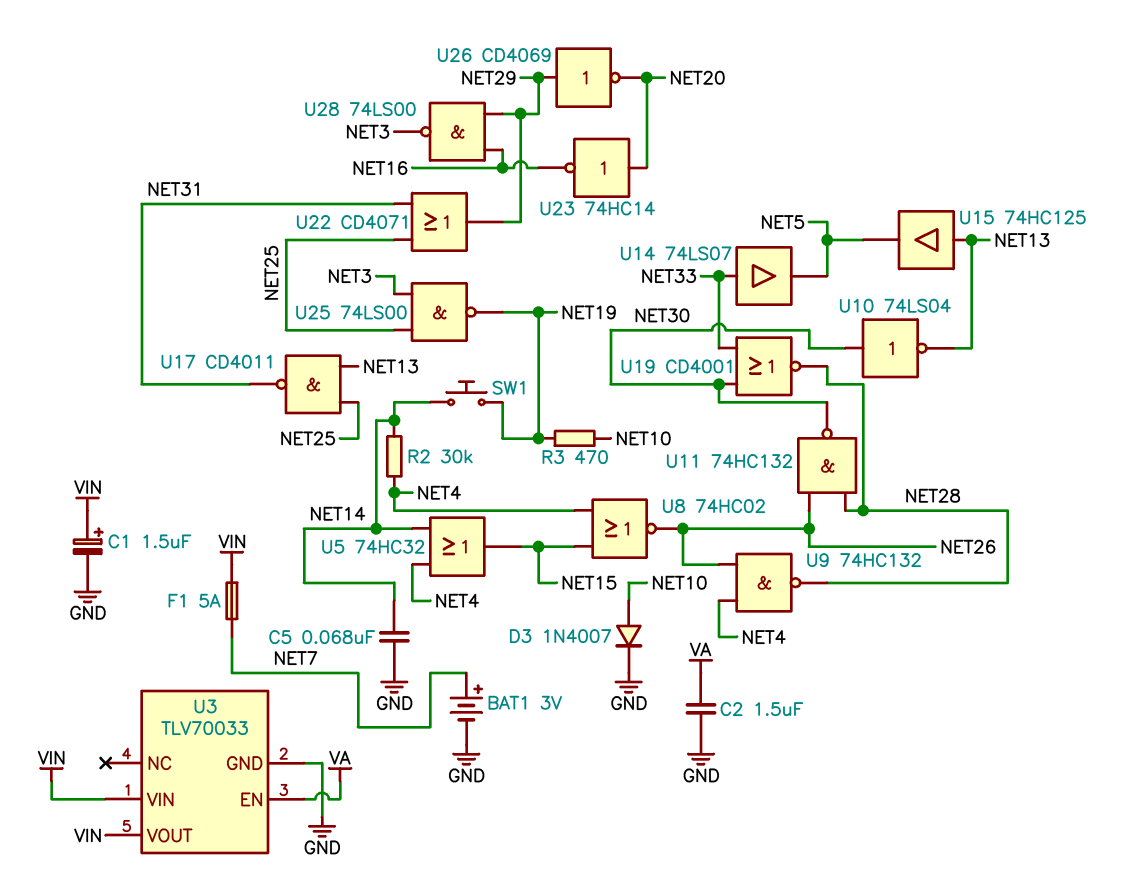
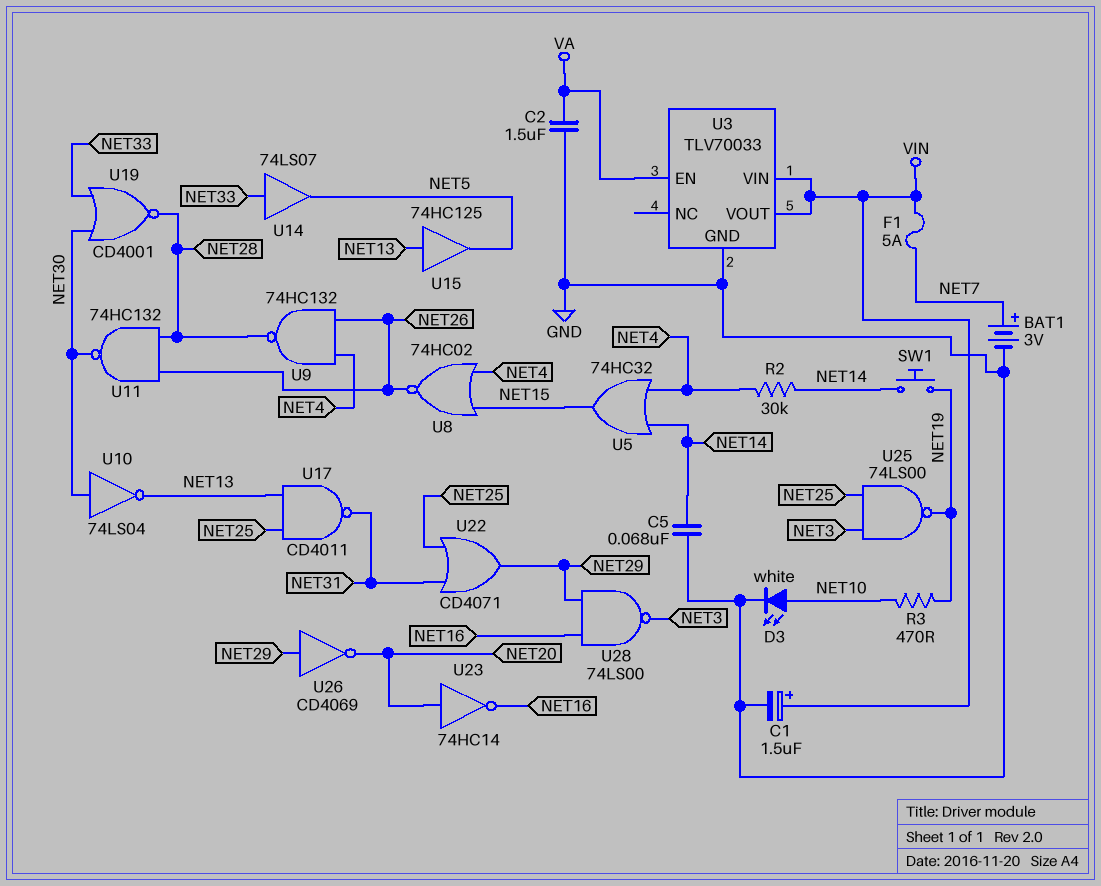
D3: diode 1N4007 (A NET10, K GND) -> LED white (A NET10, K GND)

